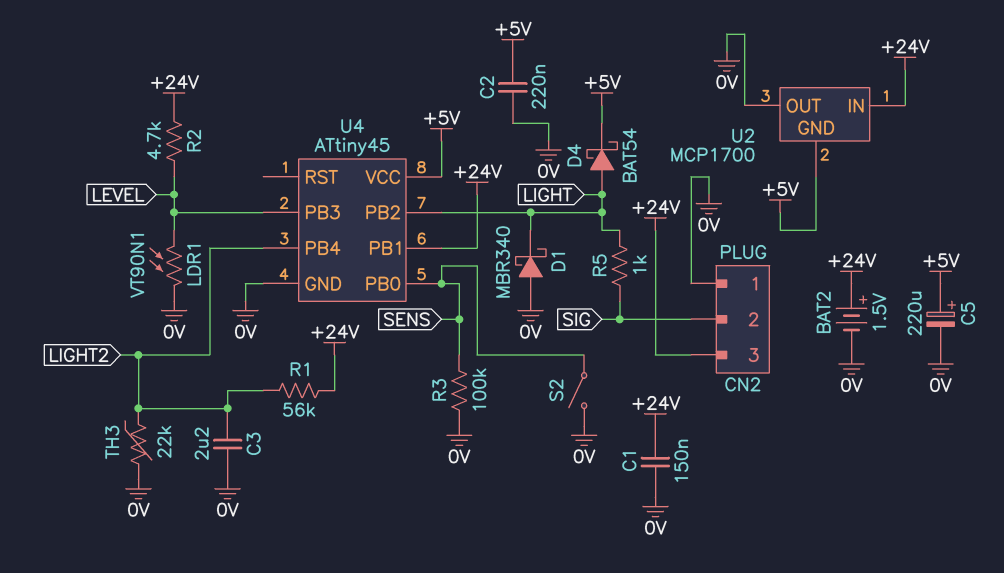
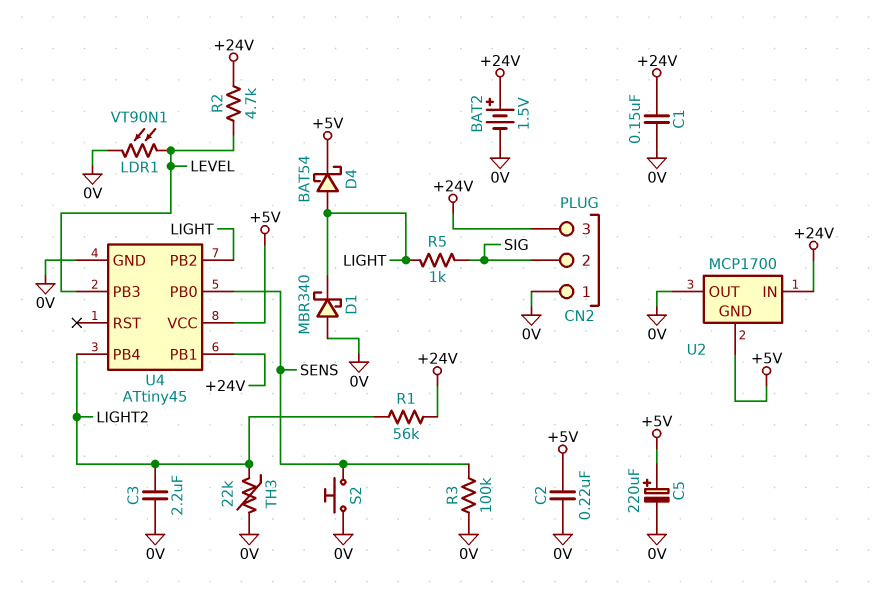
S2: switch (0V, SENS) -> button (0V, SENS)

